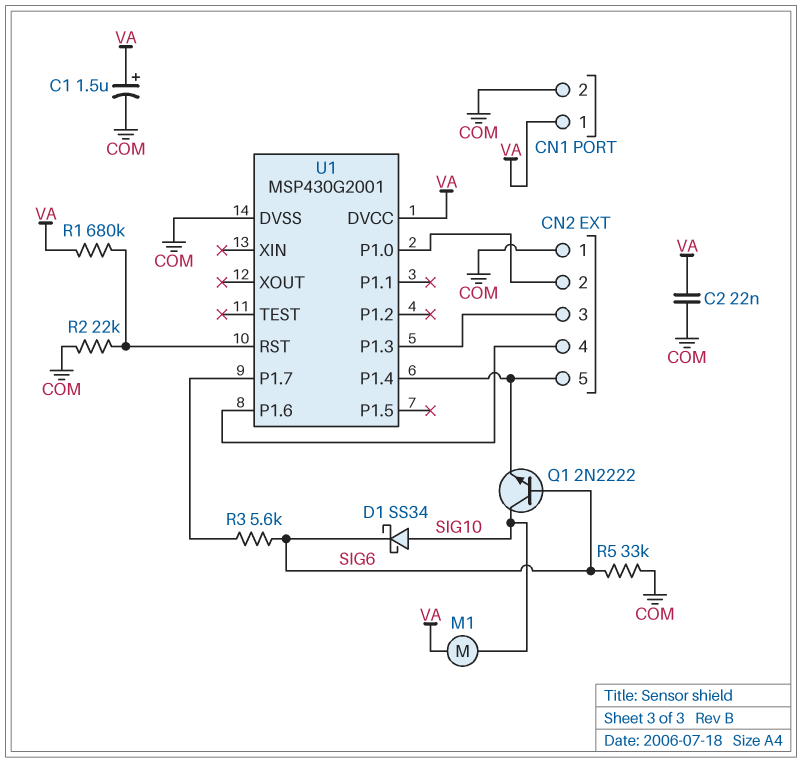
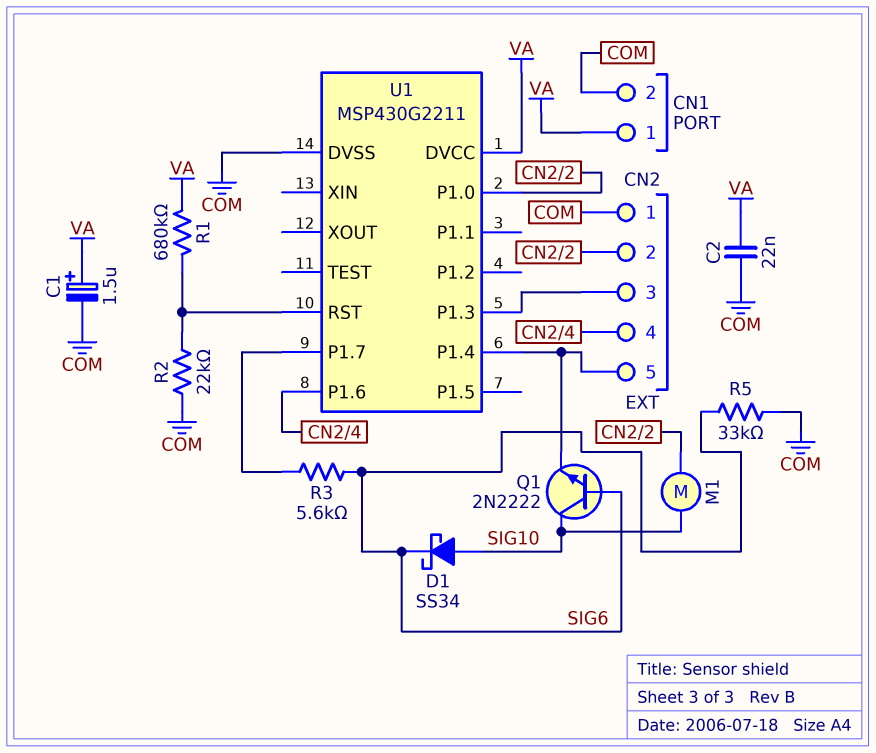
M1: motor (SIG10, VA) -> motor (CN2/2, SIG10)
U1: MSP430G2001 -> MSP430G2211

